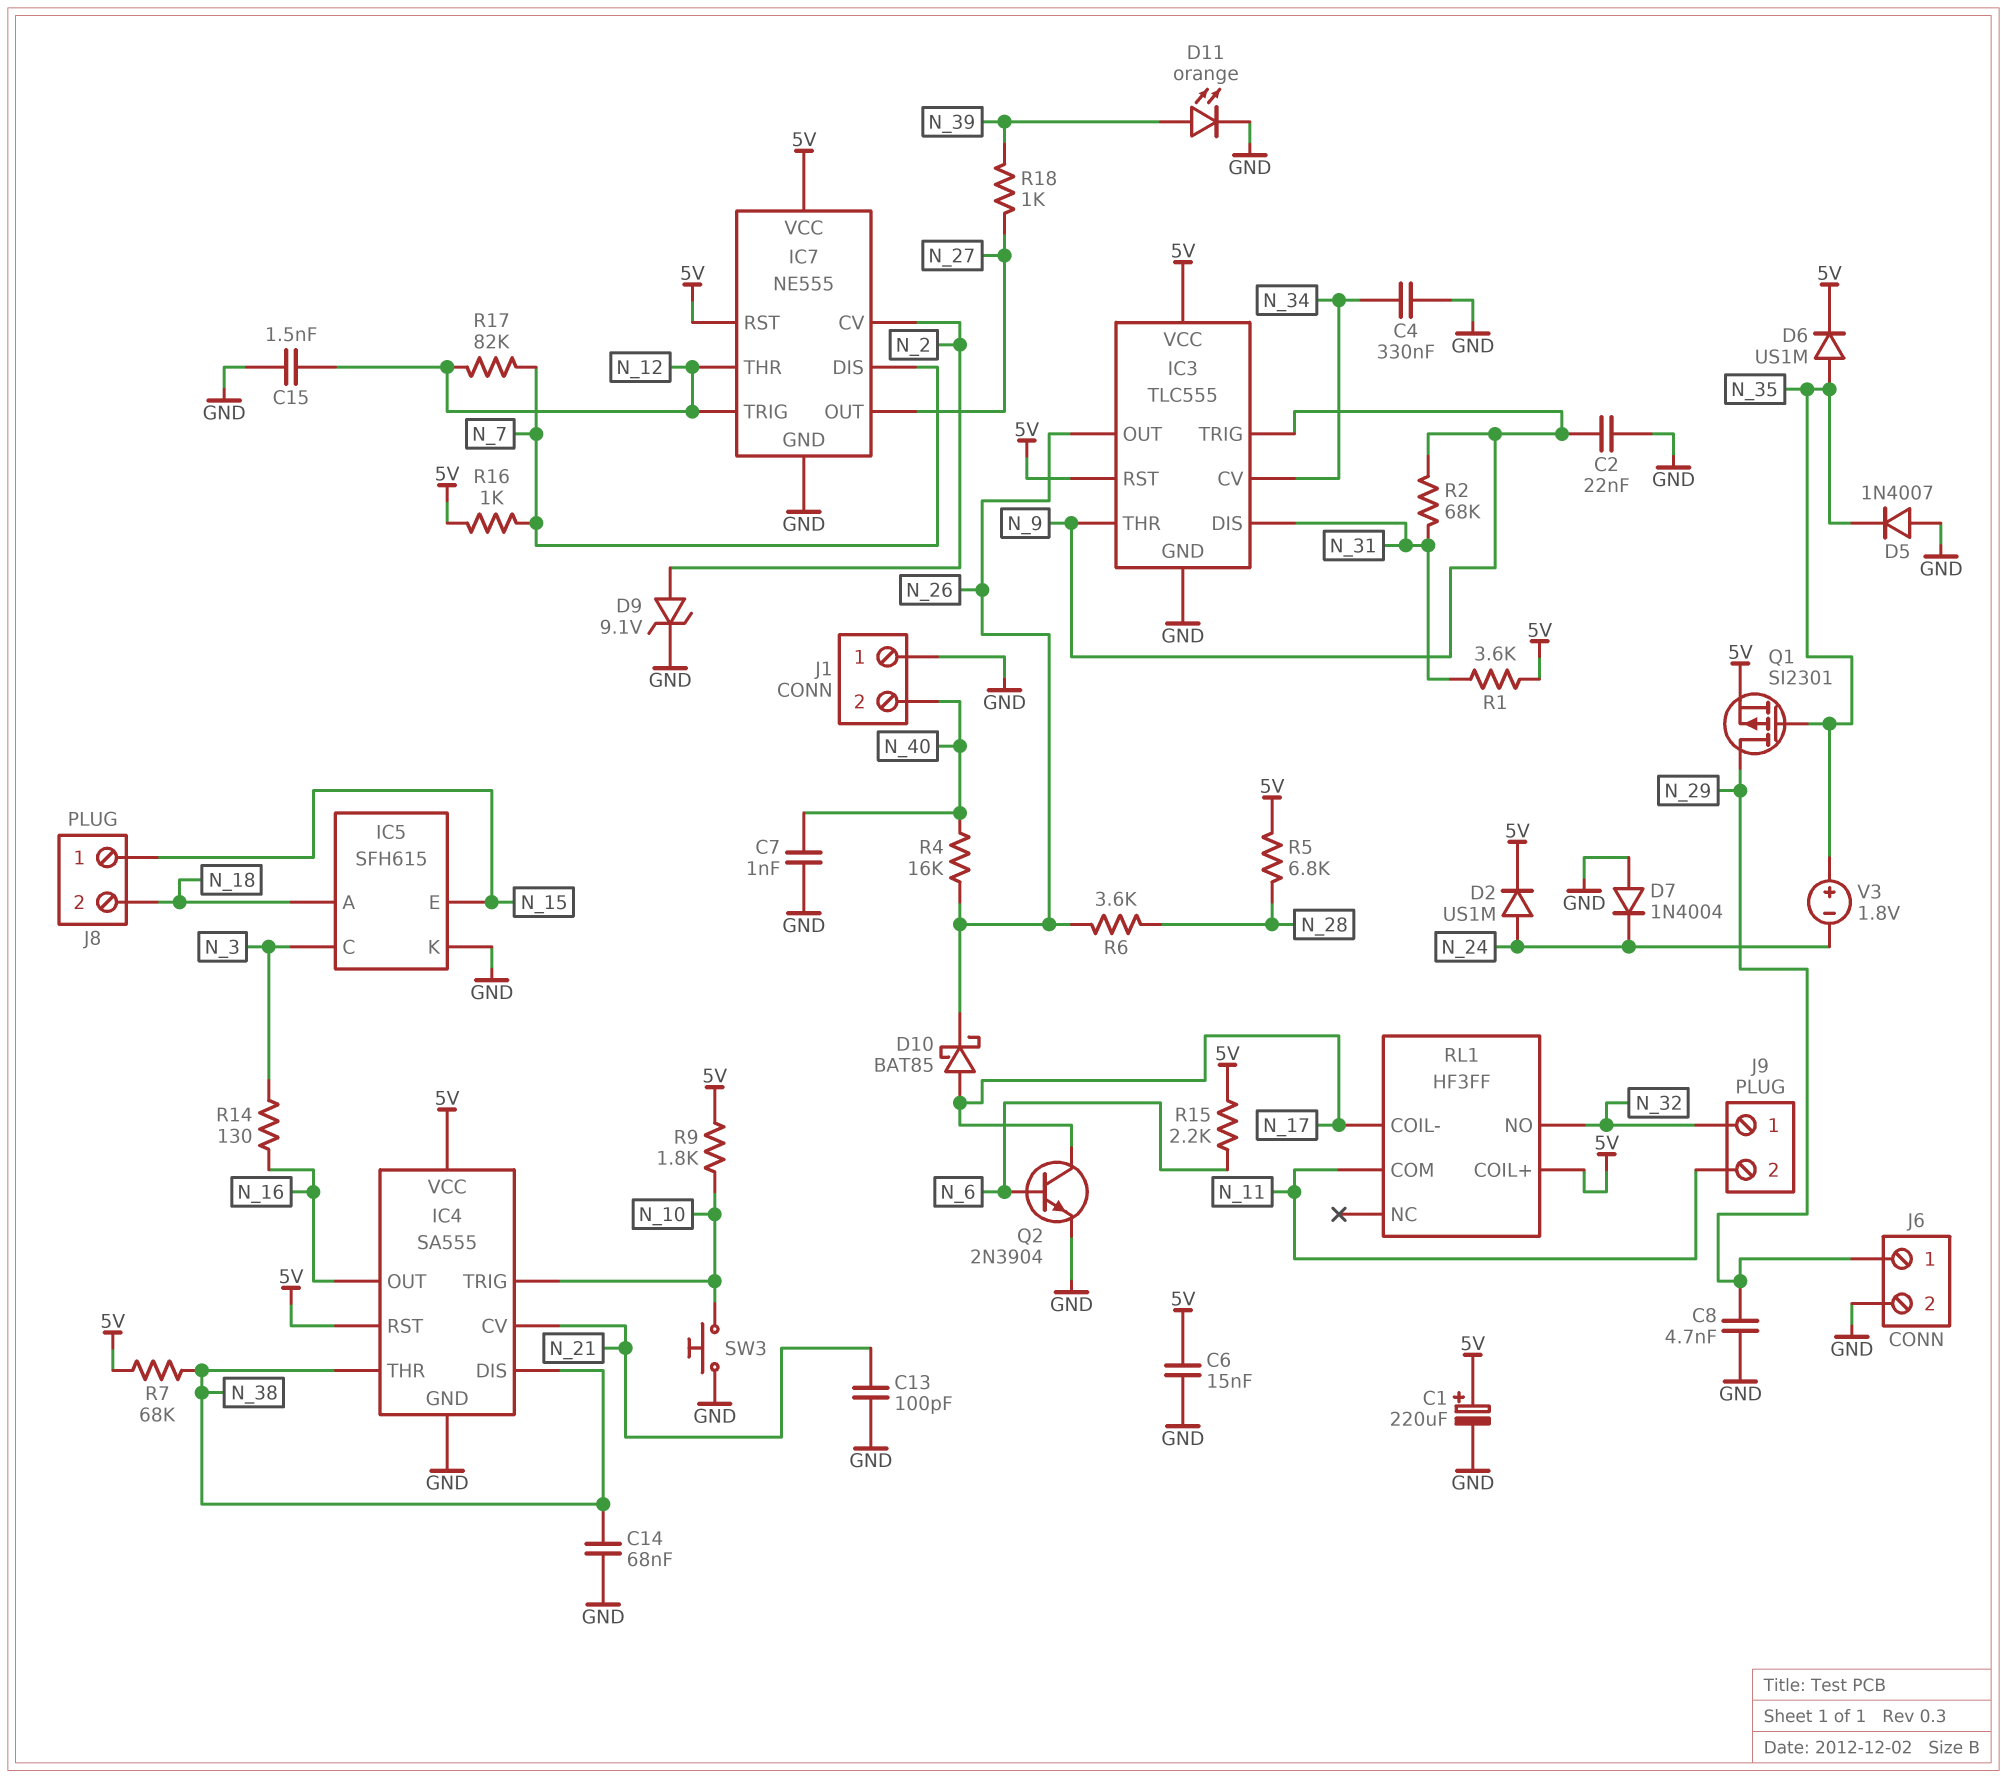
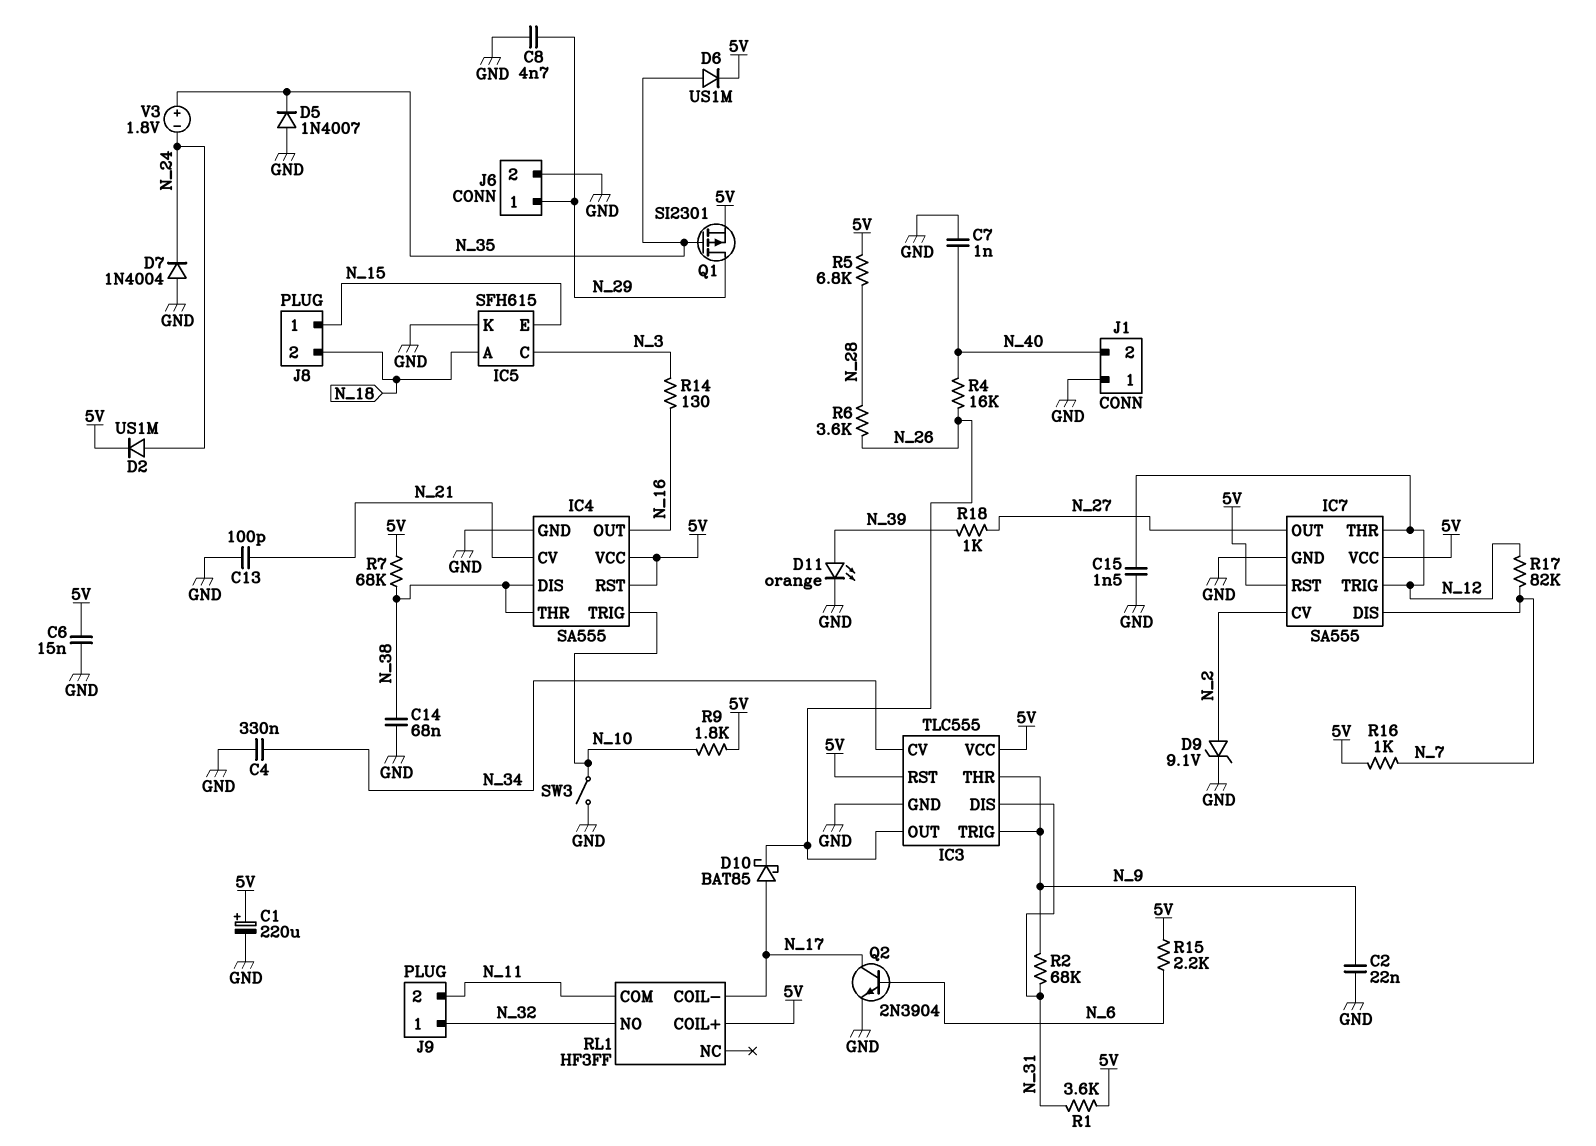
IC7: NE555 -> SA555
SW3: button (GND, N_10) -> switch (GND, N_10)

